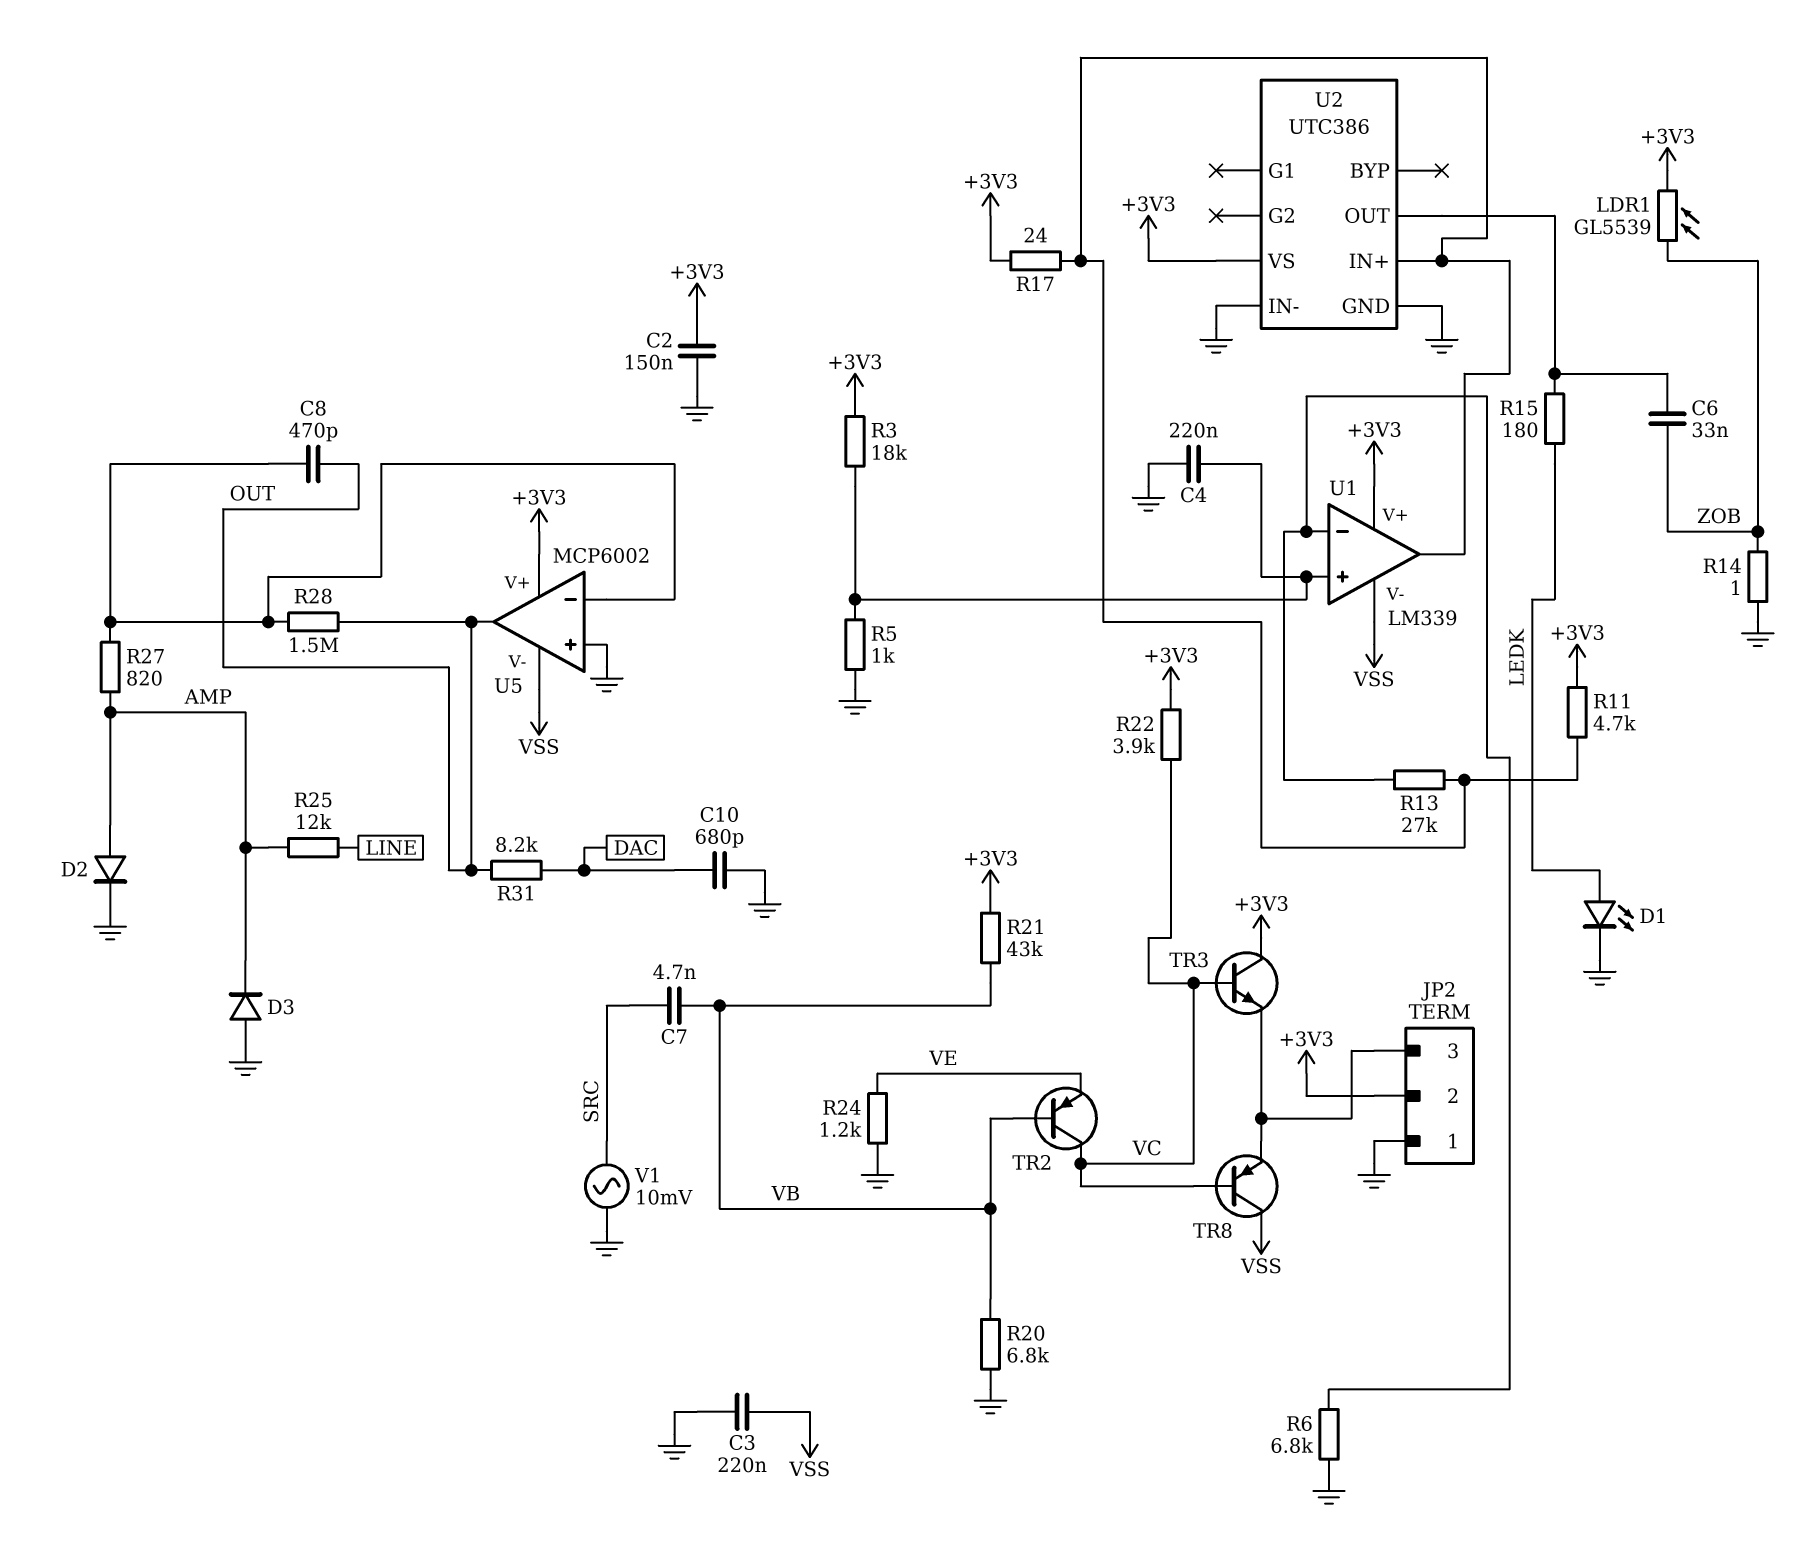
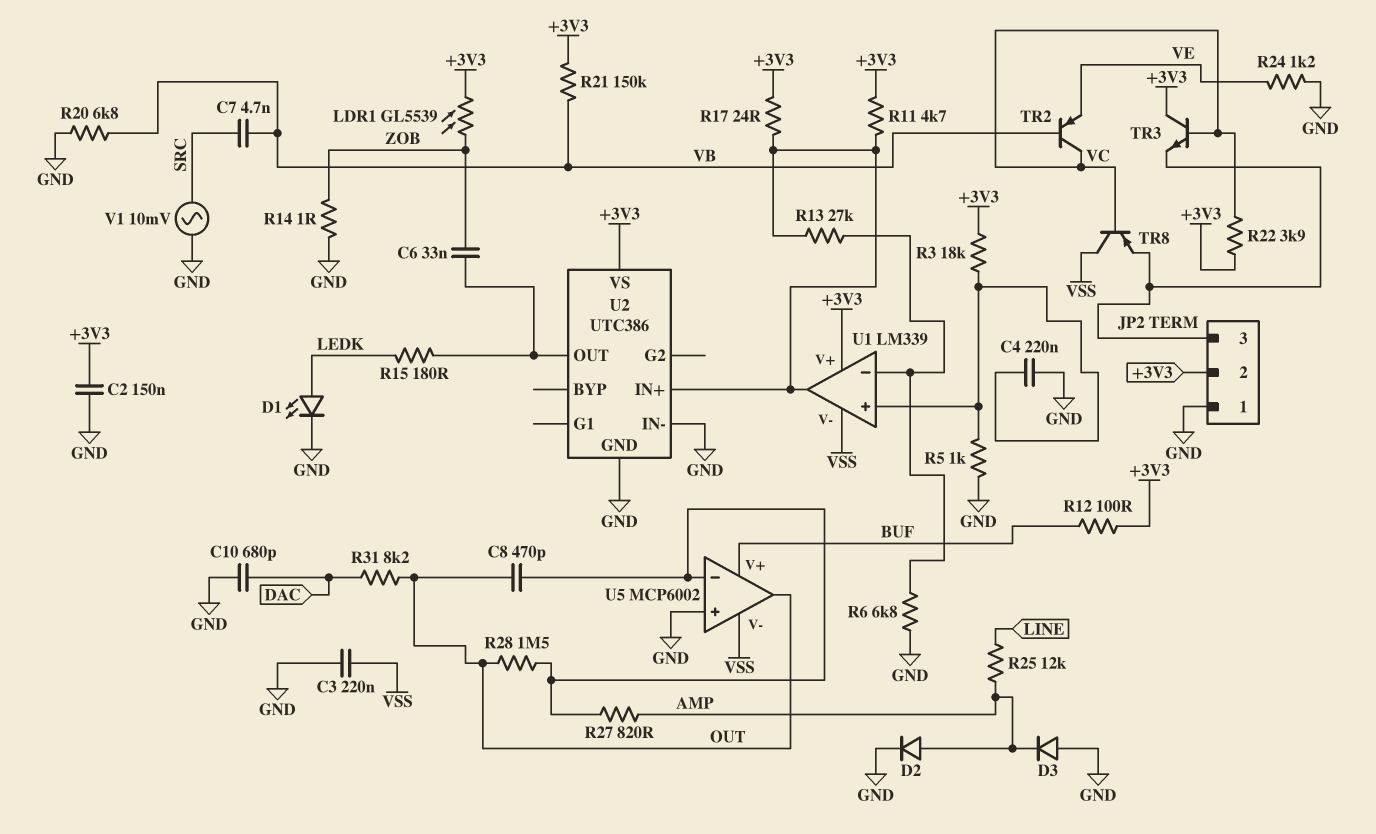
R12: none -> 100 (+3V3, BUF)
R21: 43k (+3V3, VB) -> 150k (+3V3, VB)
U5 pin V+: +3V3 -> BUF

